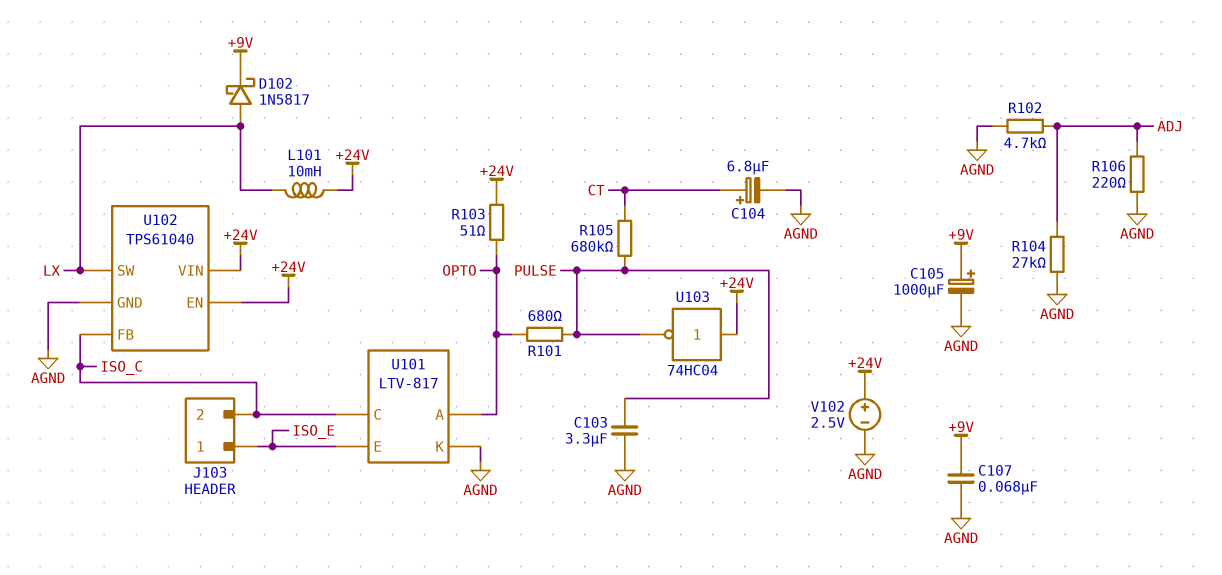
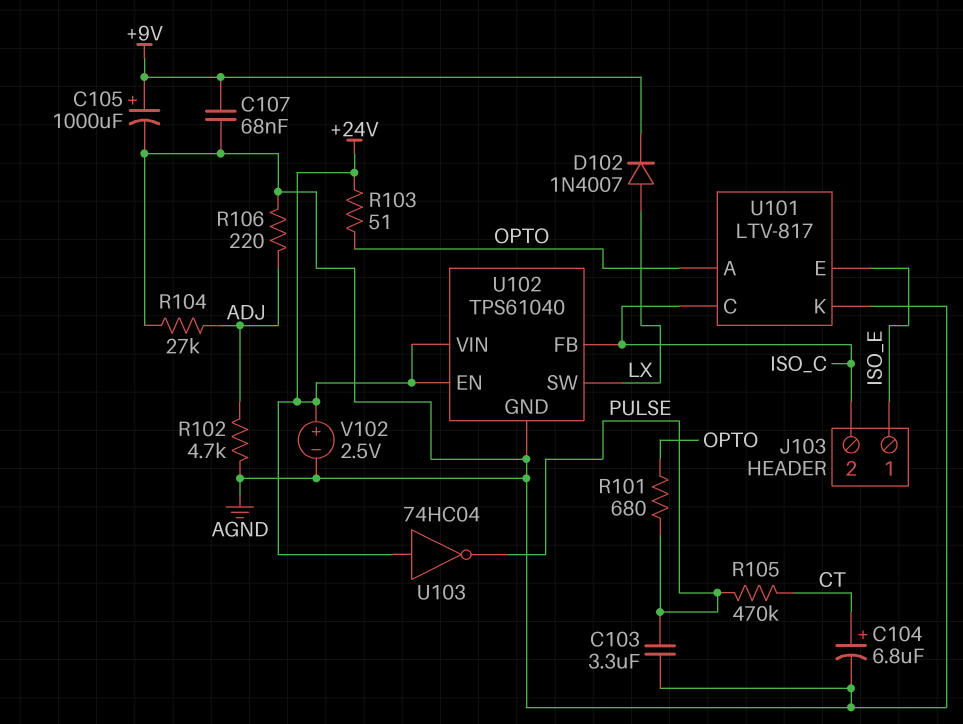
D102: schottky 1N5817 (A LX, K +9V) -> diode 1N4007 (A LX, K +9V)
L101: 10mH (+24V, LX) -> none
R105: 680k (CT, PULSE) -> 470k (CT, PULSE)

